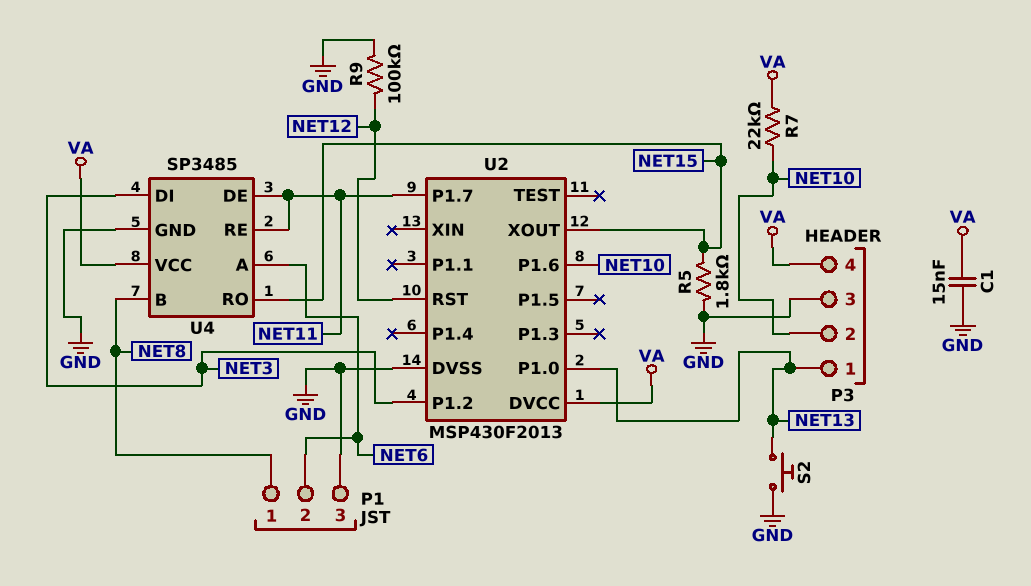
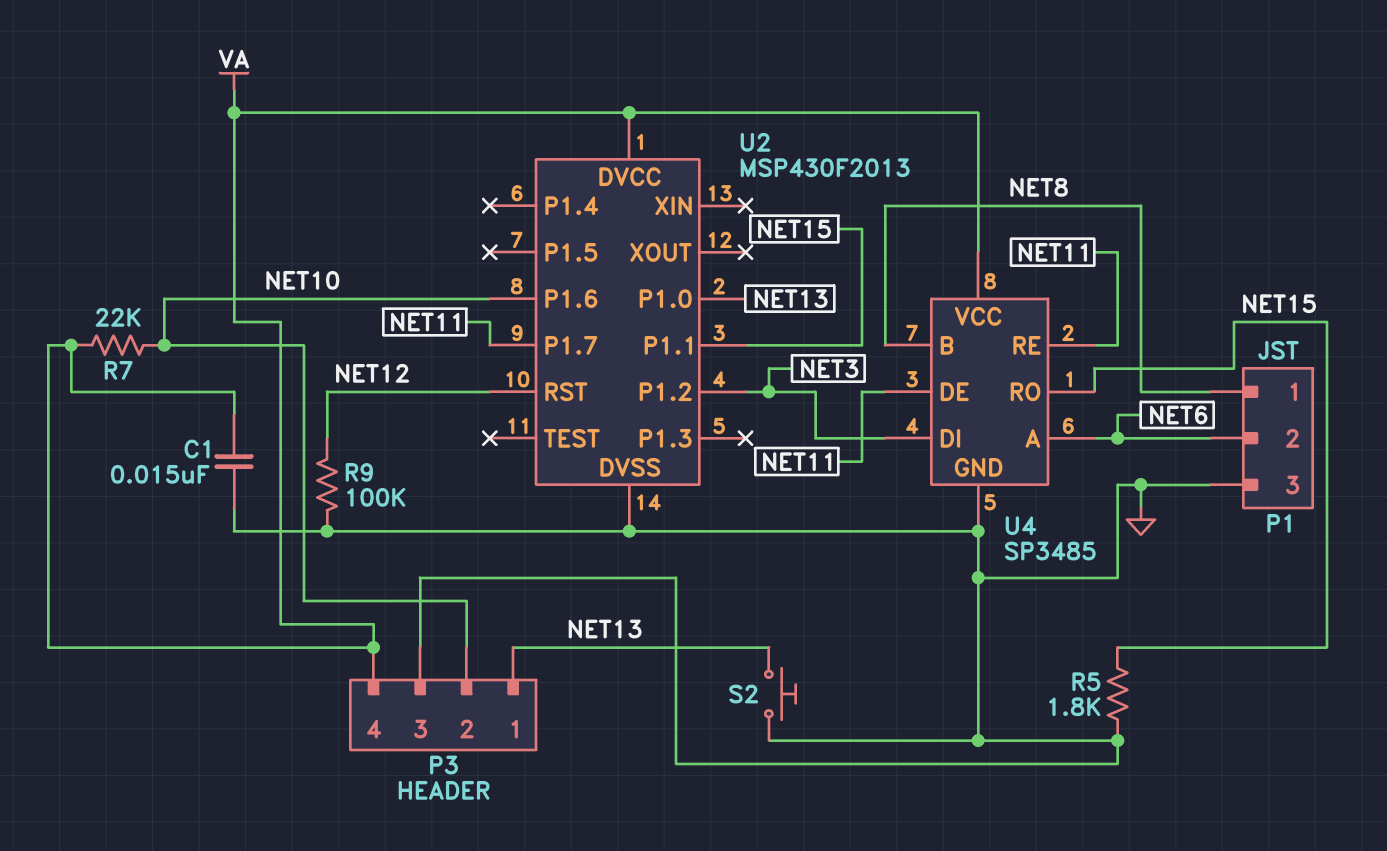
U2 pin P1.1: none -> NET15
U2 pin XOUT: NET15 -> none

